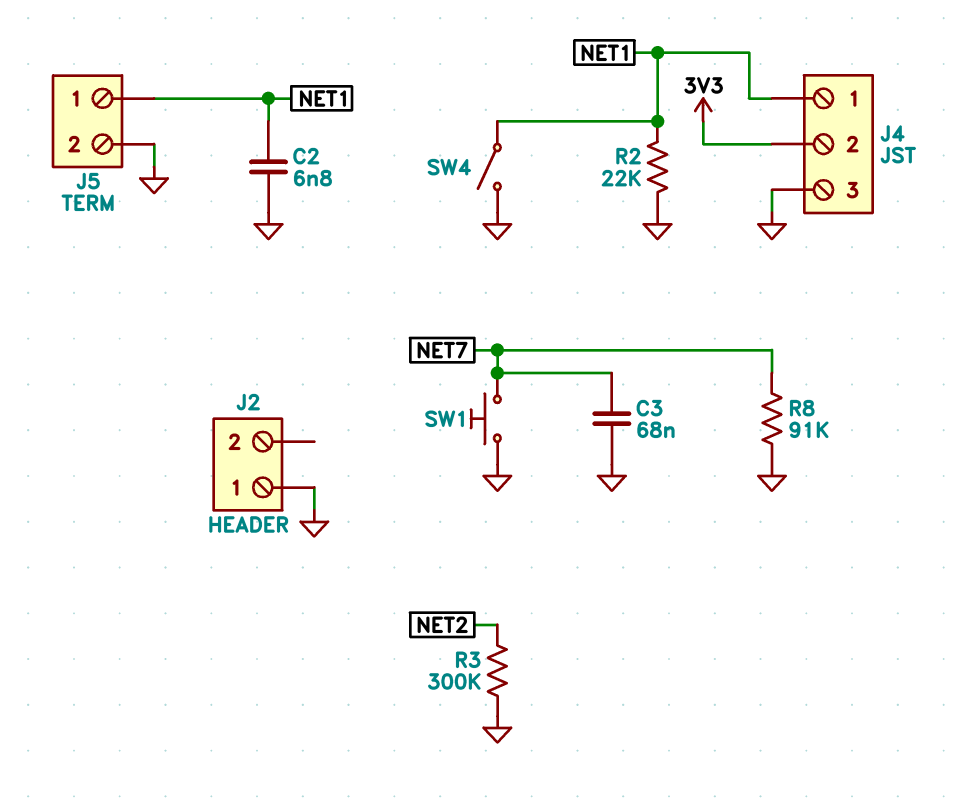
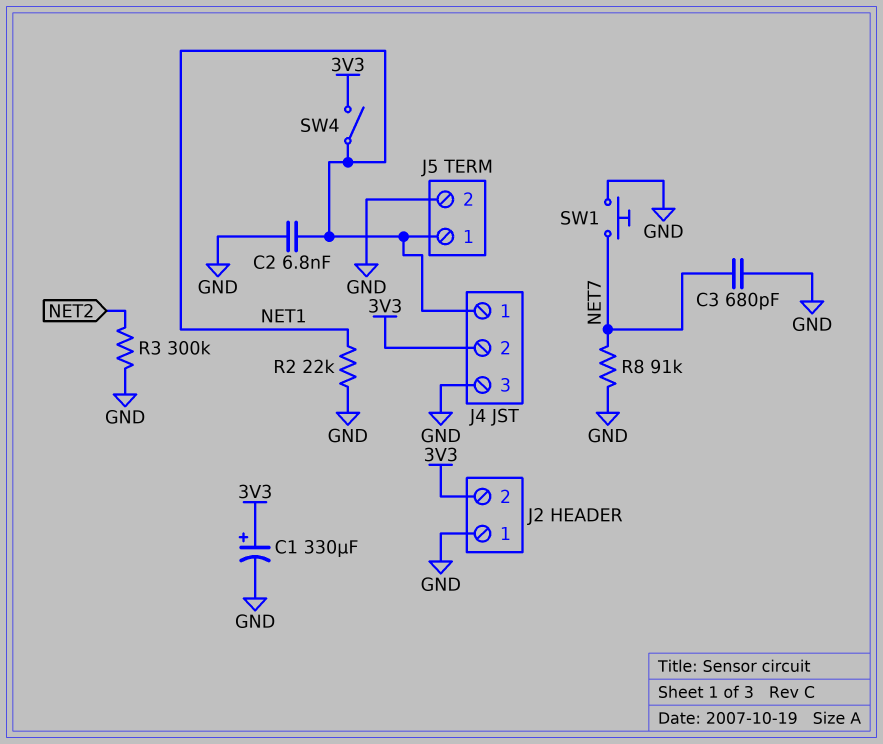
C1: none -> 330uF (plus 3V3, minus GND)
C3: 68nF (GND, NET7) -> 680pF (GND, NET7)
J2 pin 2: none -> 3V3
SW4: switch (GND, NET1) -> switch (3V3, NET1)

